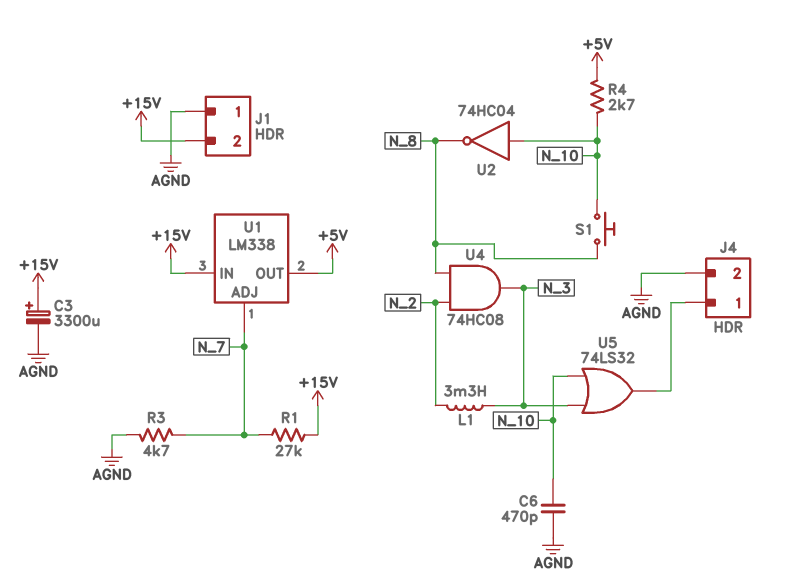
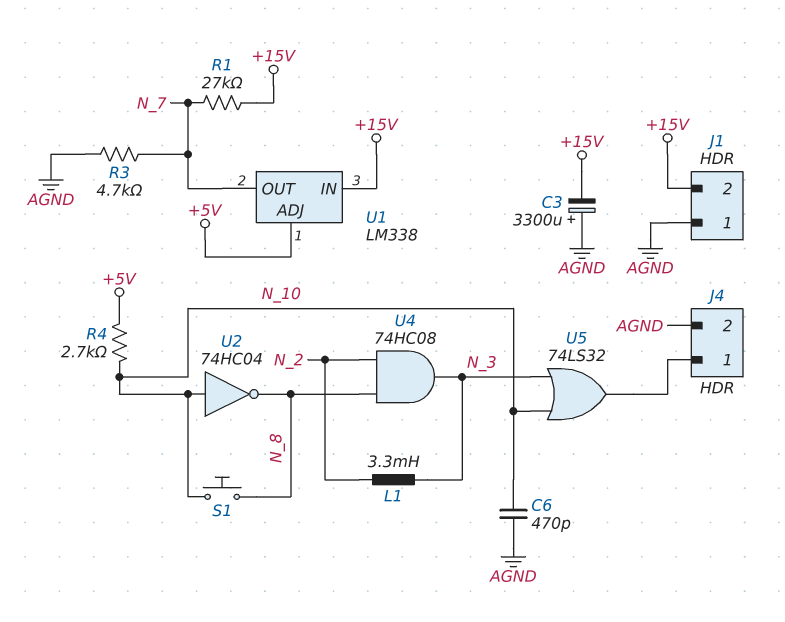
C3: 3300uF (plus +15V, minus AGND) -> 3300uF (plus AGND, minus +15V)
U1 pin ADJ: N_7 -> +5V
U1 pin OUT: +5V -> N_7

